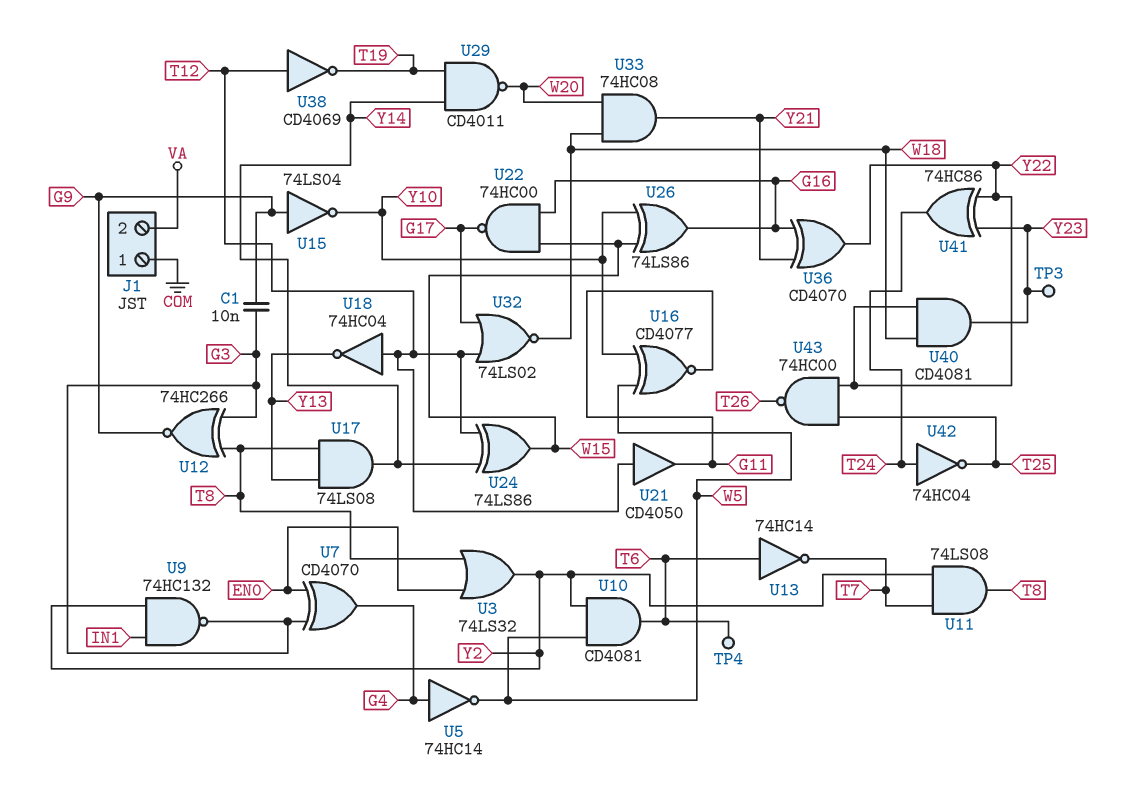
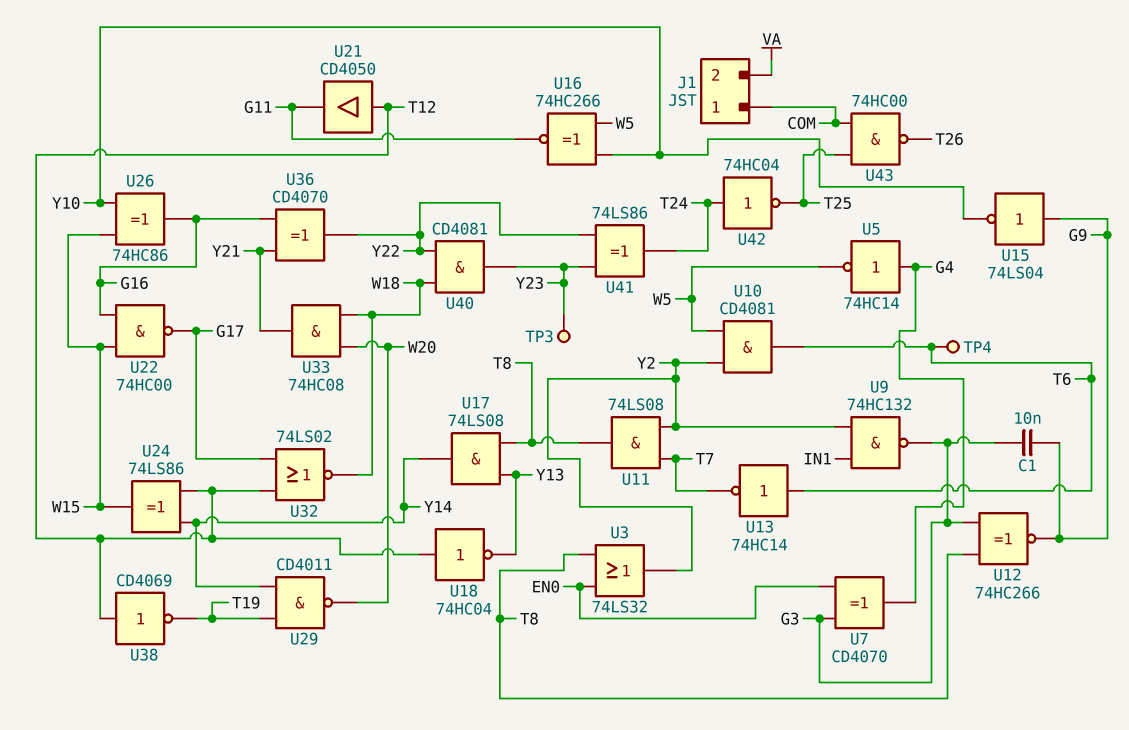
U16: XNOR CD4077 (in W5, in Y10, out G11) -> XNOR 74HC266 (in W5, in Y10, out G11)
U26: XOR 74LS86 (in W15, in Y10, out G16) -> XOR 74HC86 (in W15, in Y10, out G16)
U41: XOR 74HC86 (in Y22, in Y23, out T24) -> XOR 74LS86 (in Y22, in Y23, out T24)
U43: NAND 74HC00 (in T25, in Y22, out T26) -> NAND 74HC00 (in COM, in T25, out T26)

